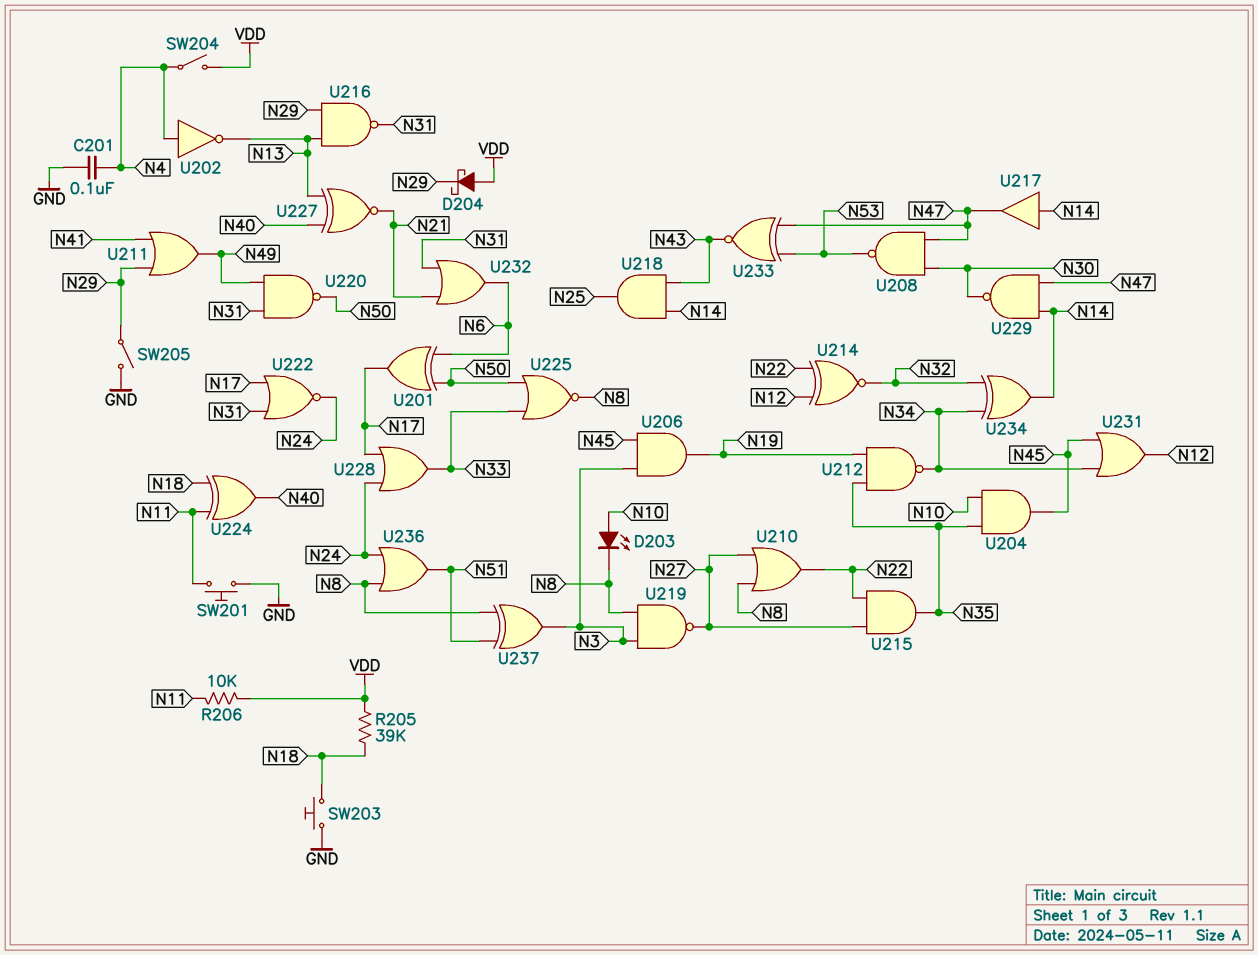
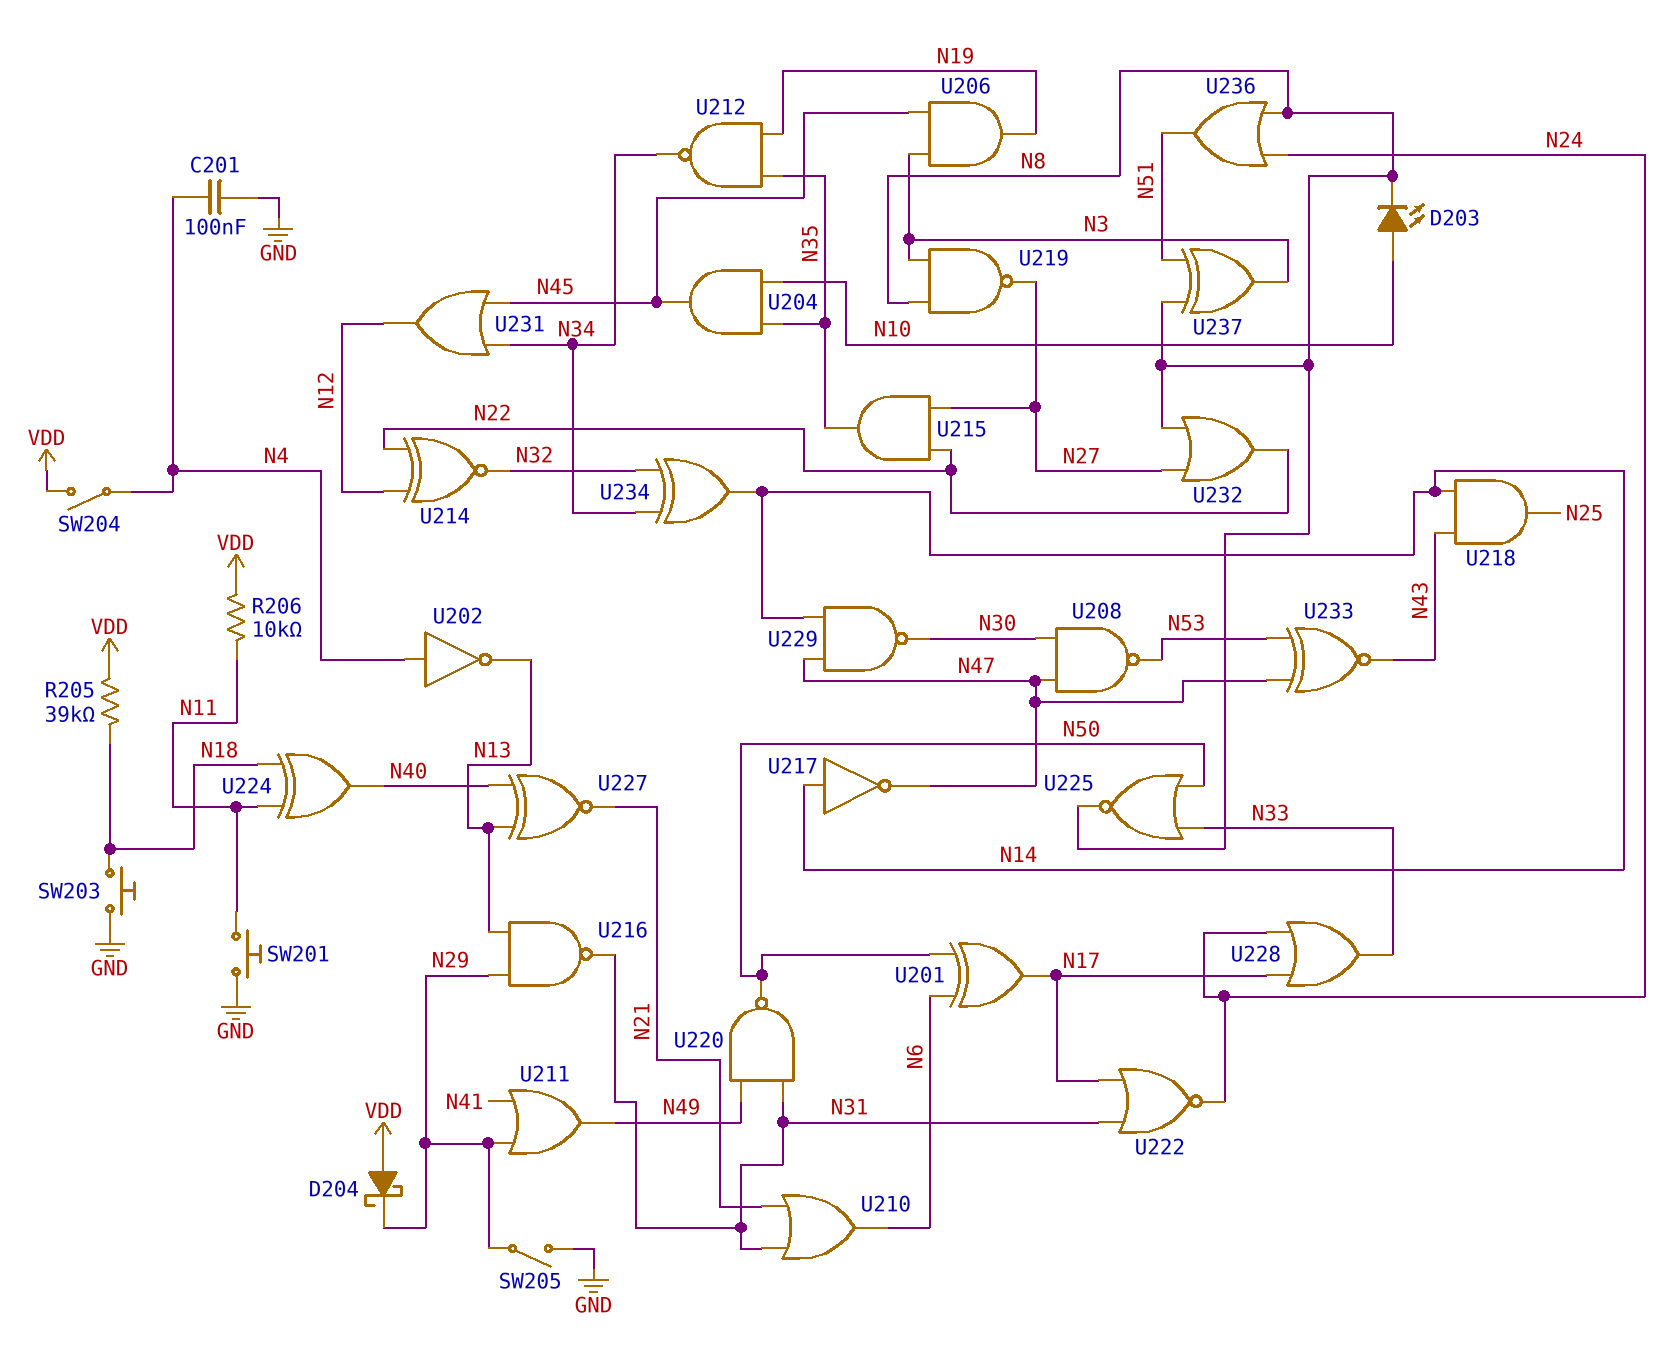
U210: OR (in N8, in N27, out N22) -> OR (in N21, in N31, out N6)
U217: buffer (in N14, out N47) -> NOT (in N14, out N47)
U232: OR (in N21, in N31, out N6) -> OR (in N8, in N27, out N22)

